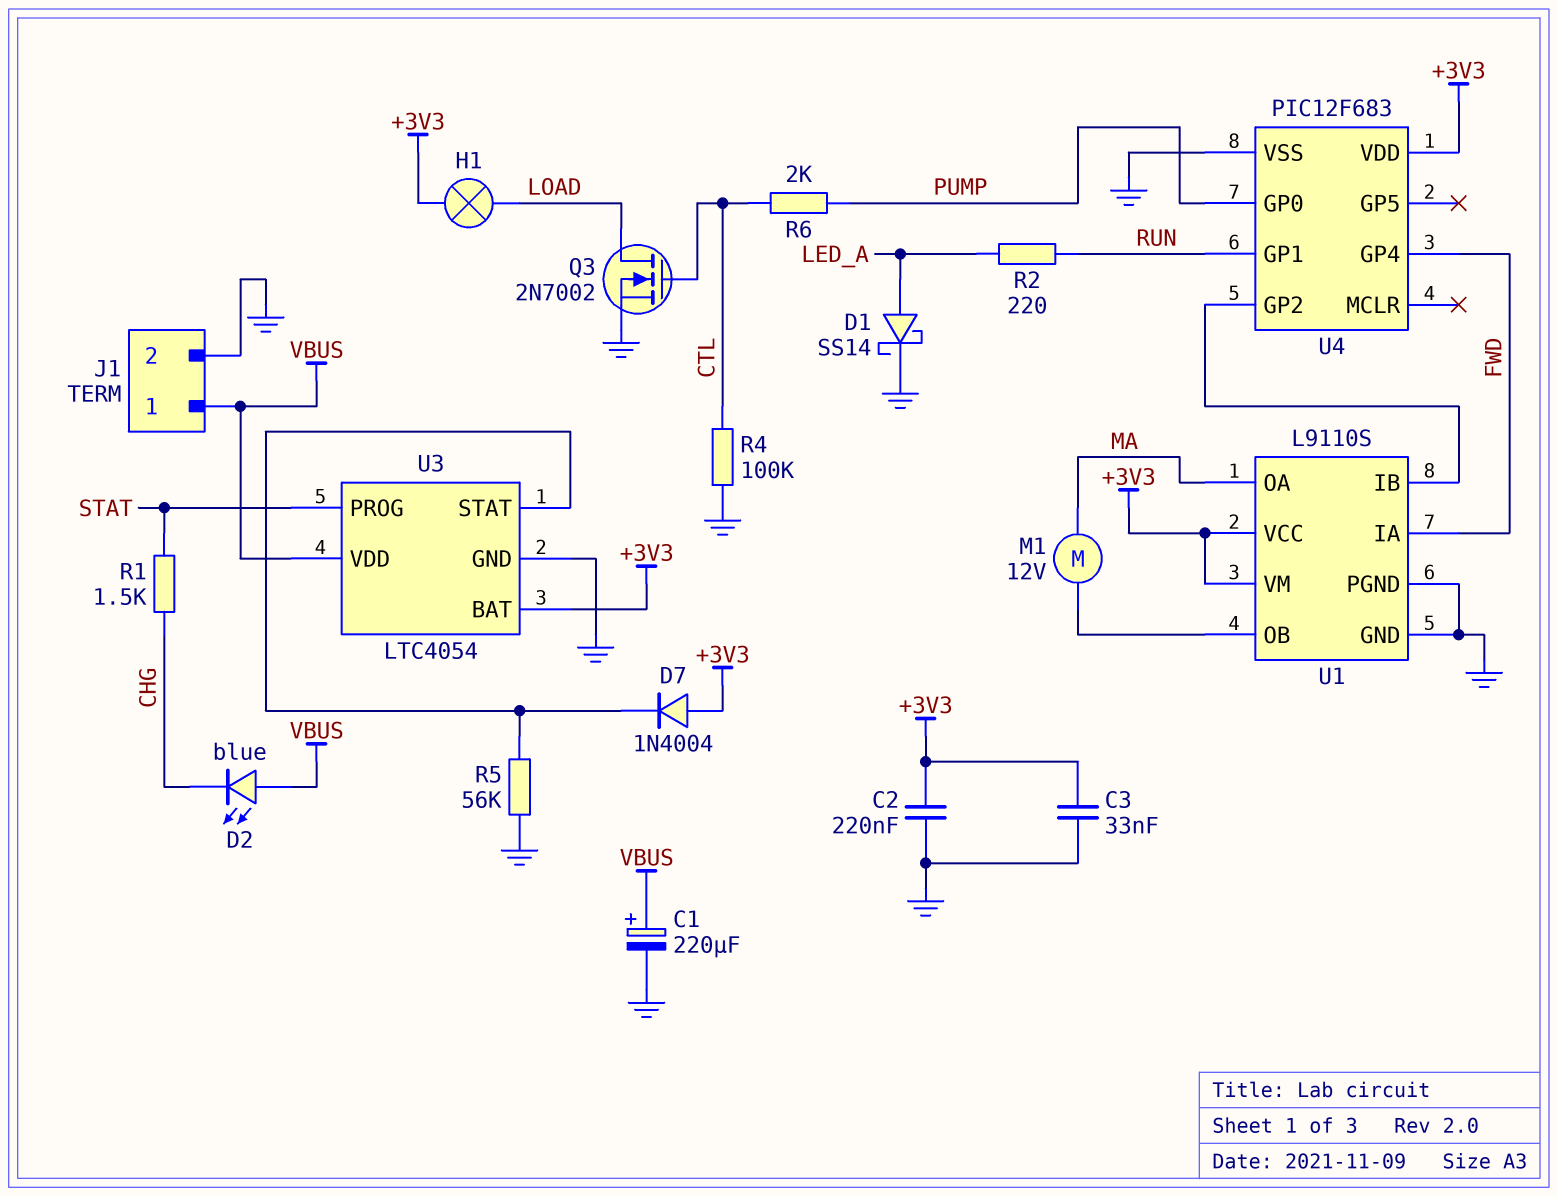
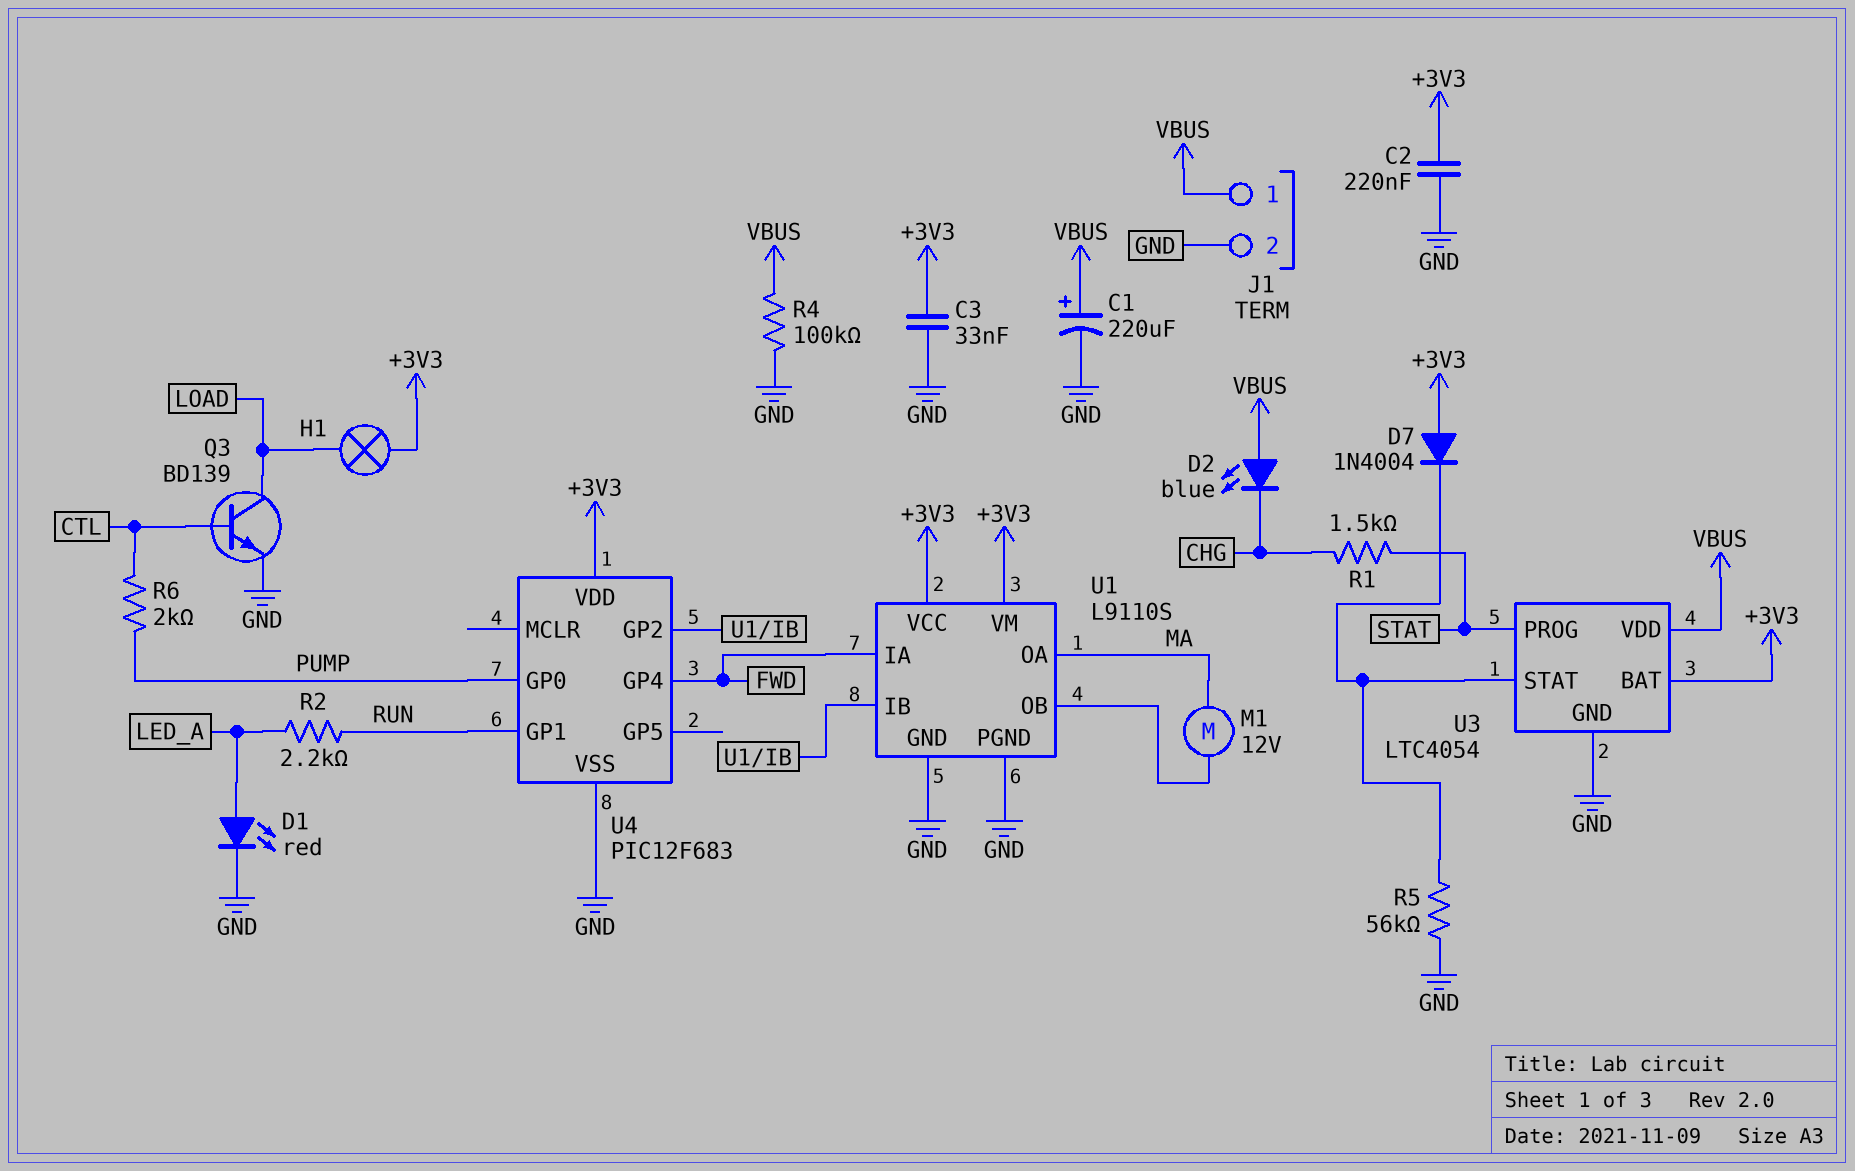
D1: schottky SS14 (A LED_A, K GND) -> LED red (A LED_A, K GND)
Q3: NMOS 2N7002 (G CTL, D LOAD, S GND) -> NPN BD139 (B CTL, C LOAD, E GND)
R2: 220 (LED_A, RUN) -> 2.2k (LED_A, RUN)
R4: 100k (CTL, GND) -> 100k (GND, VBUS)

